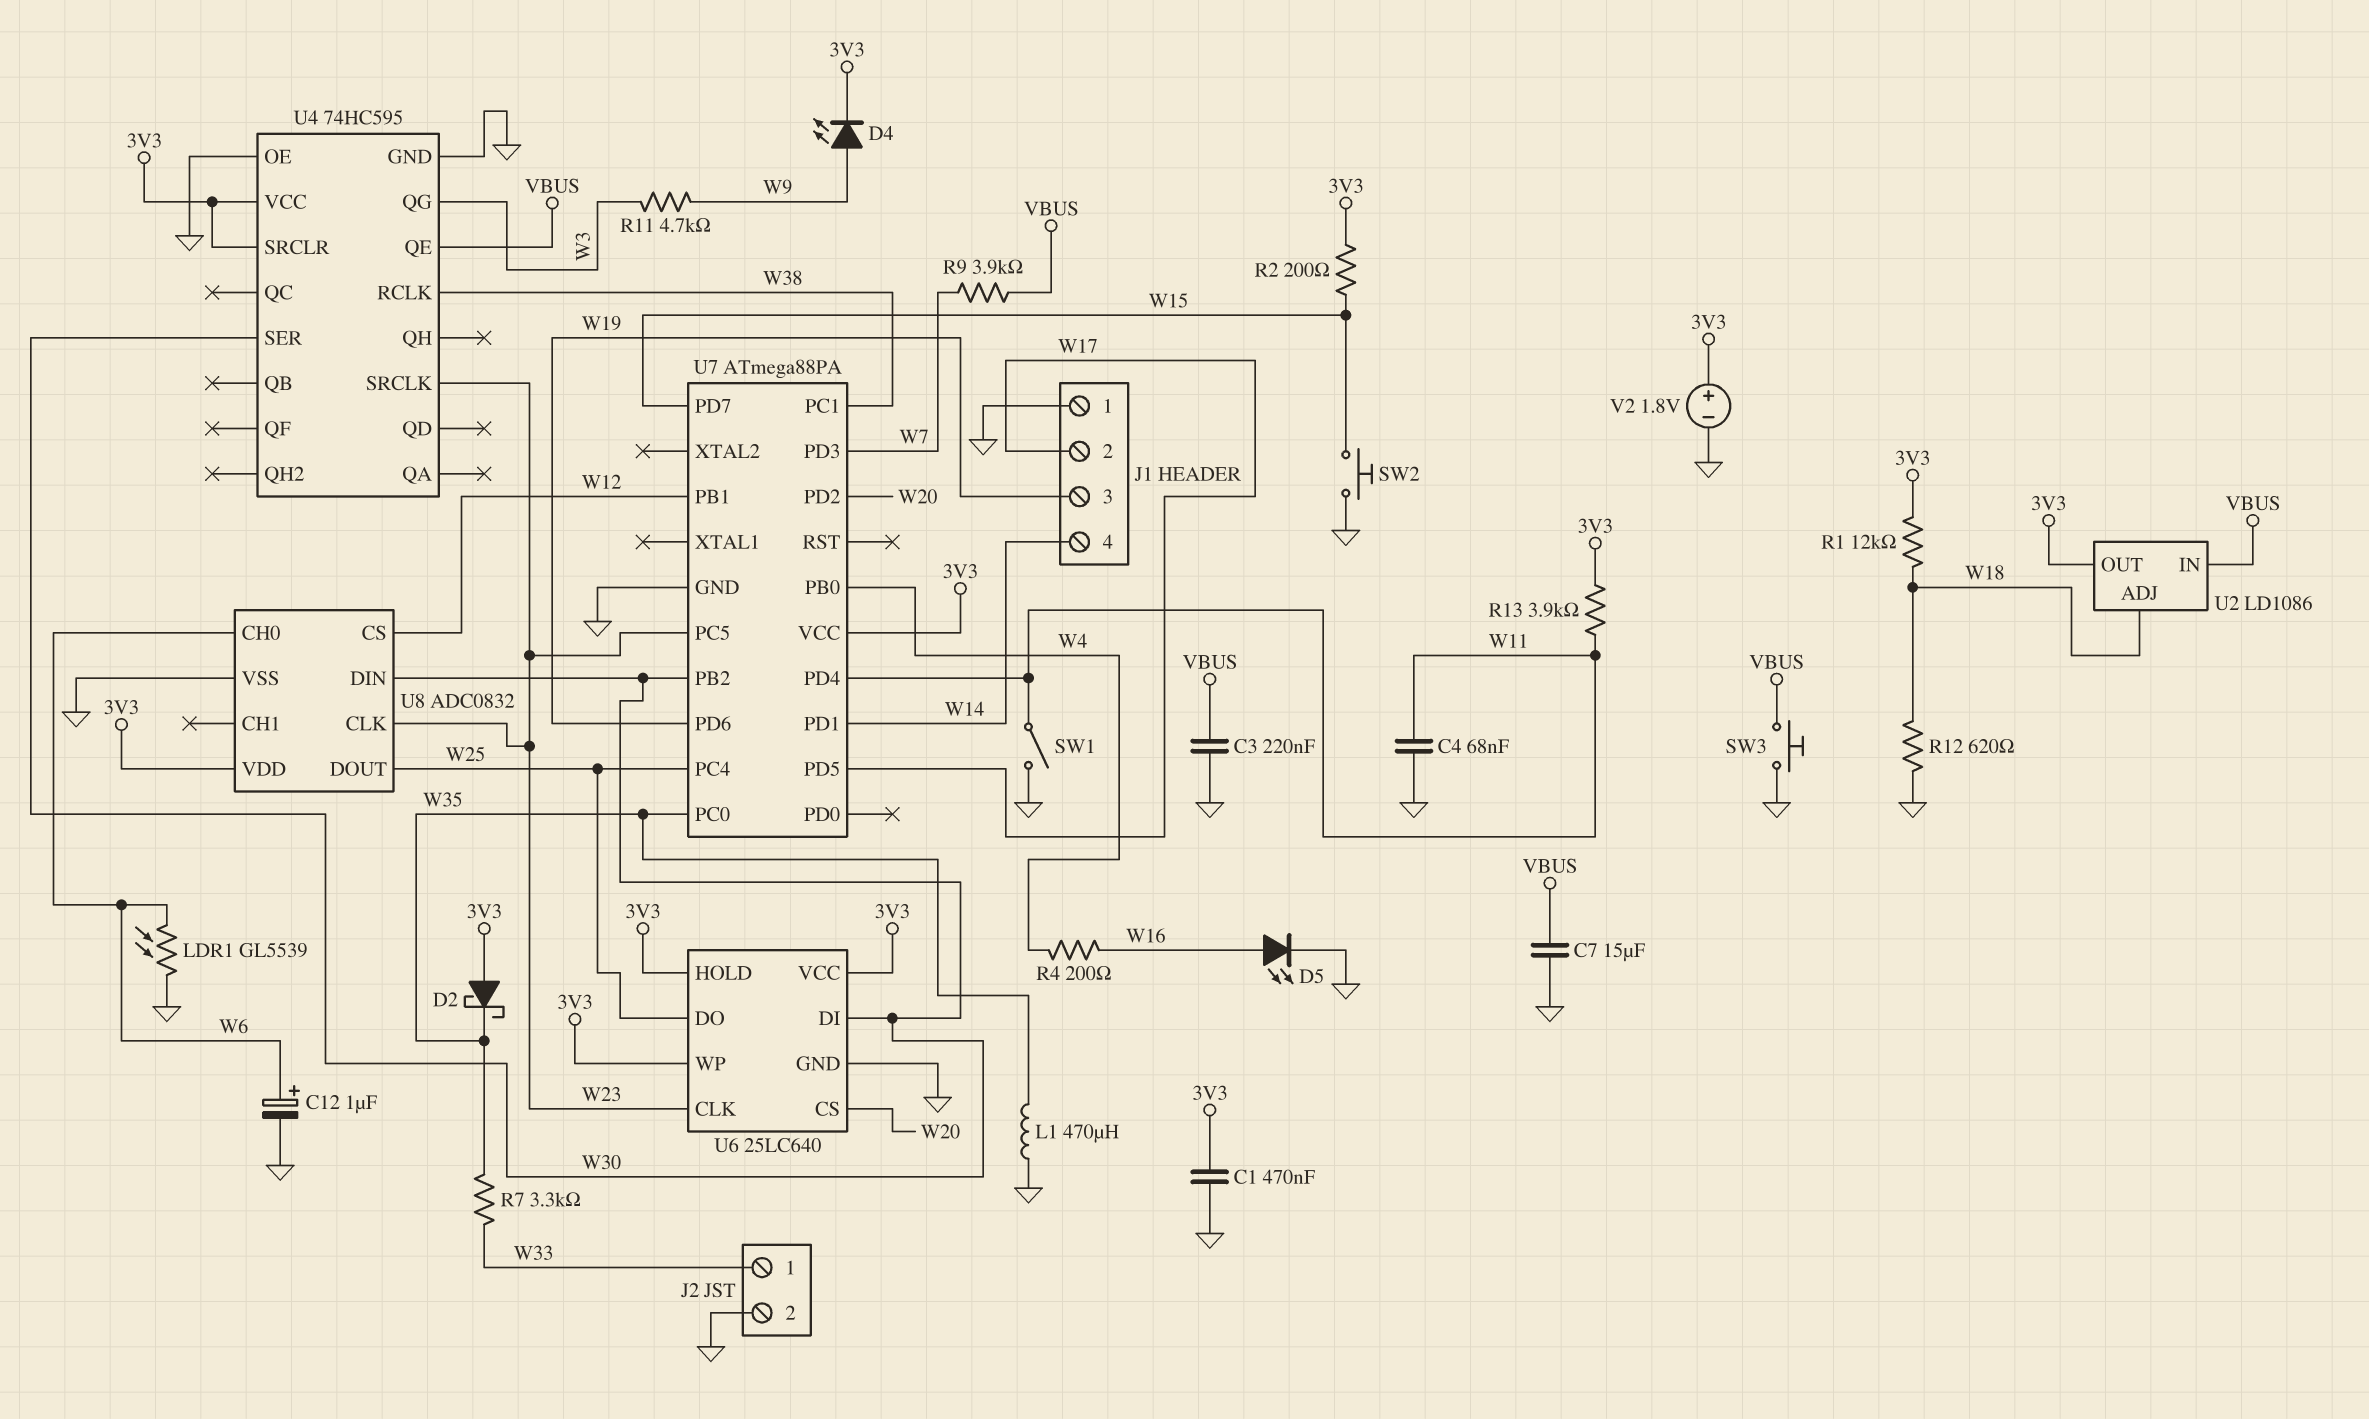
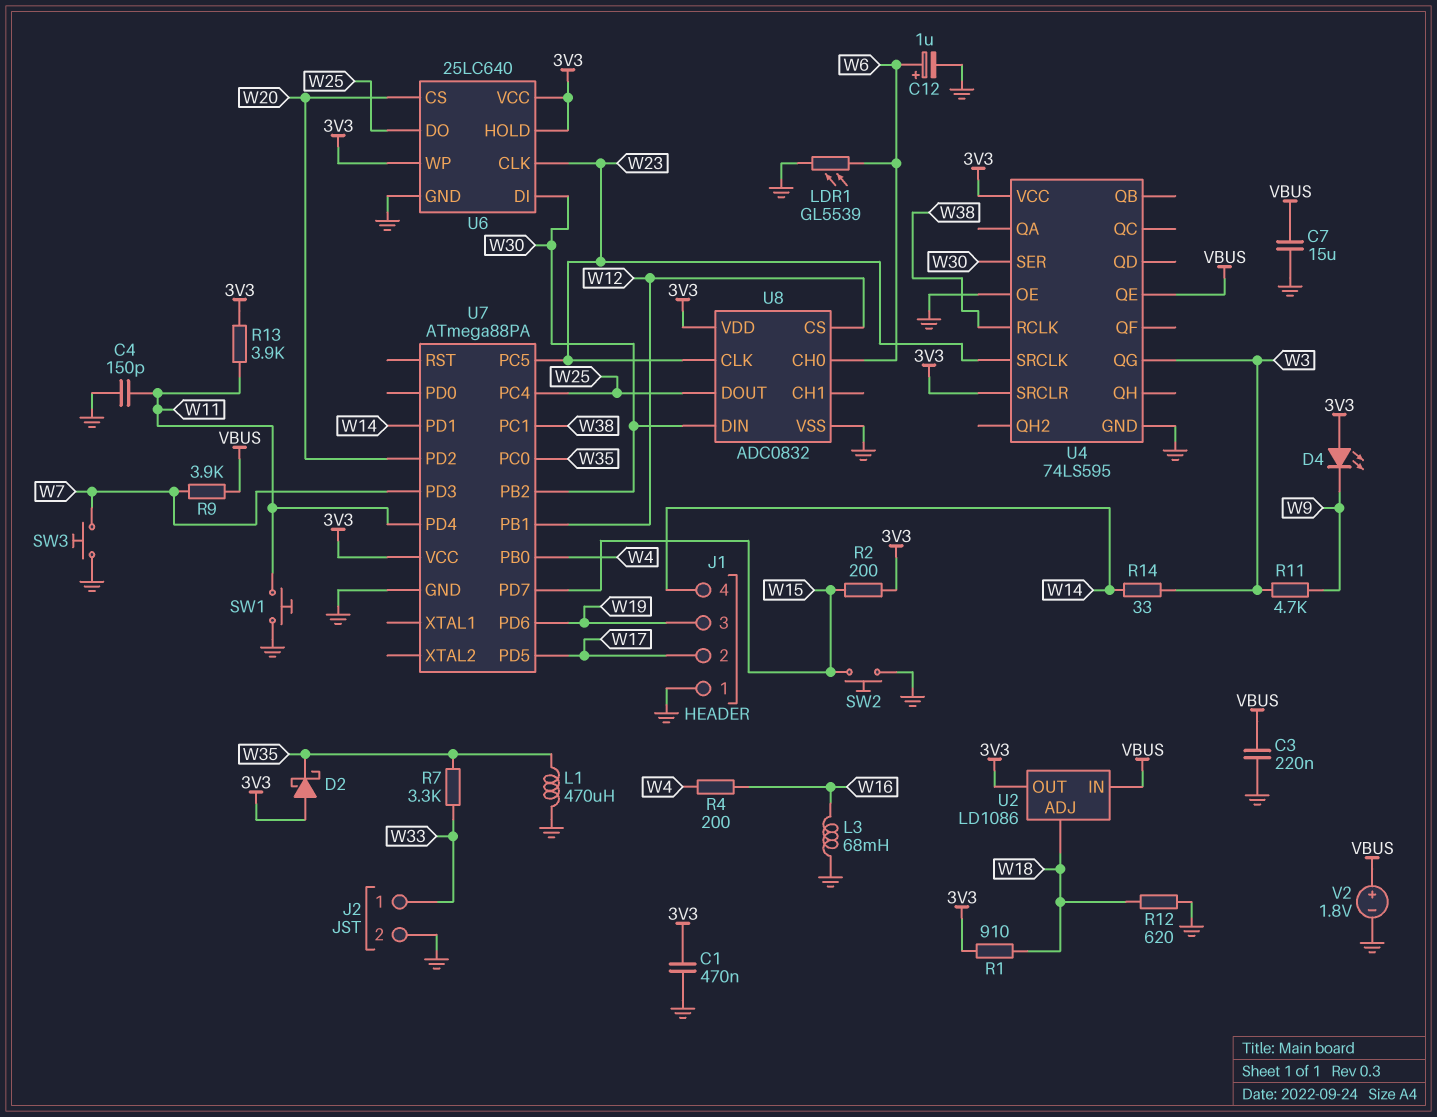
C4: 68nF (GND, W11) -> 150pF (GND, W11)
D4: LED (A W9, K 3V3) -> LED (A 3V3, K W9)
D5: LED (A W16, K GND) -> none
L3: none -> 68mH (GND, W16)
R1: 12k (3V3, W18) -> 910 (3V3, W18)
R14: none -> 33 (W3, W14)
SW1: switch (GND, W11) -> button (GND, W11)
SW3: button (GND, VBUS) -> button (GND, W7)
U4: 74HC595 -> 74LS595
V2: 1.8V (plus 3V3, minus GND) -> 1.8V (plus VBUS, minus GND)

